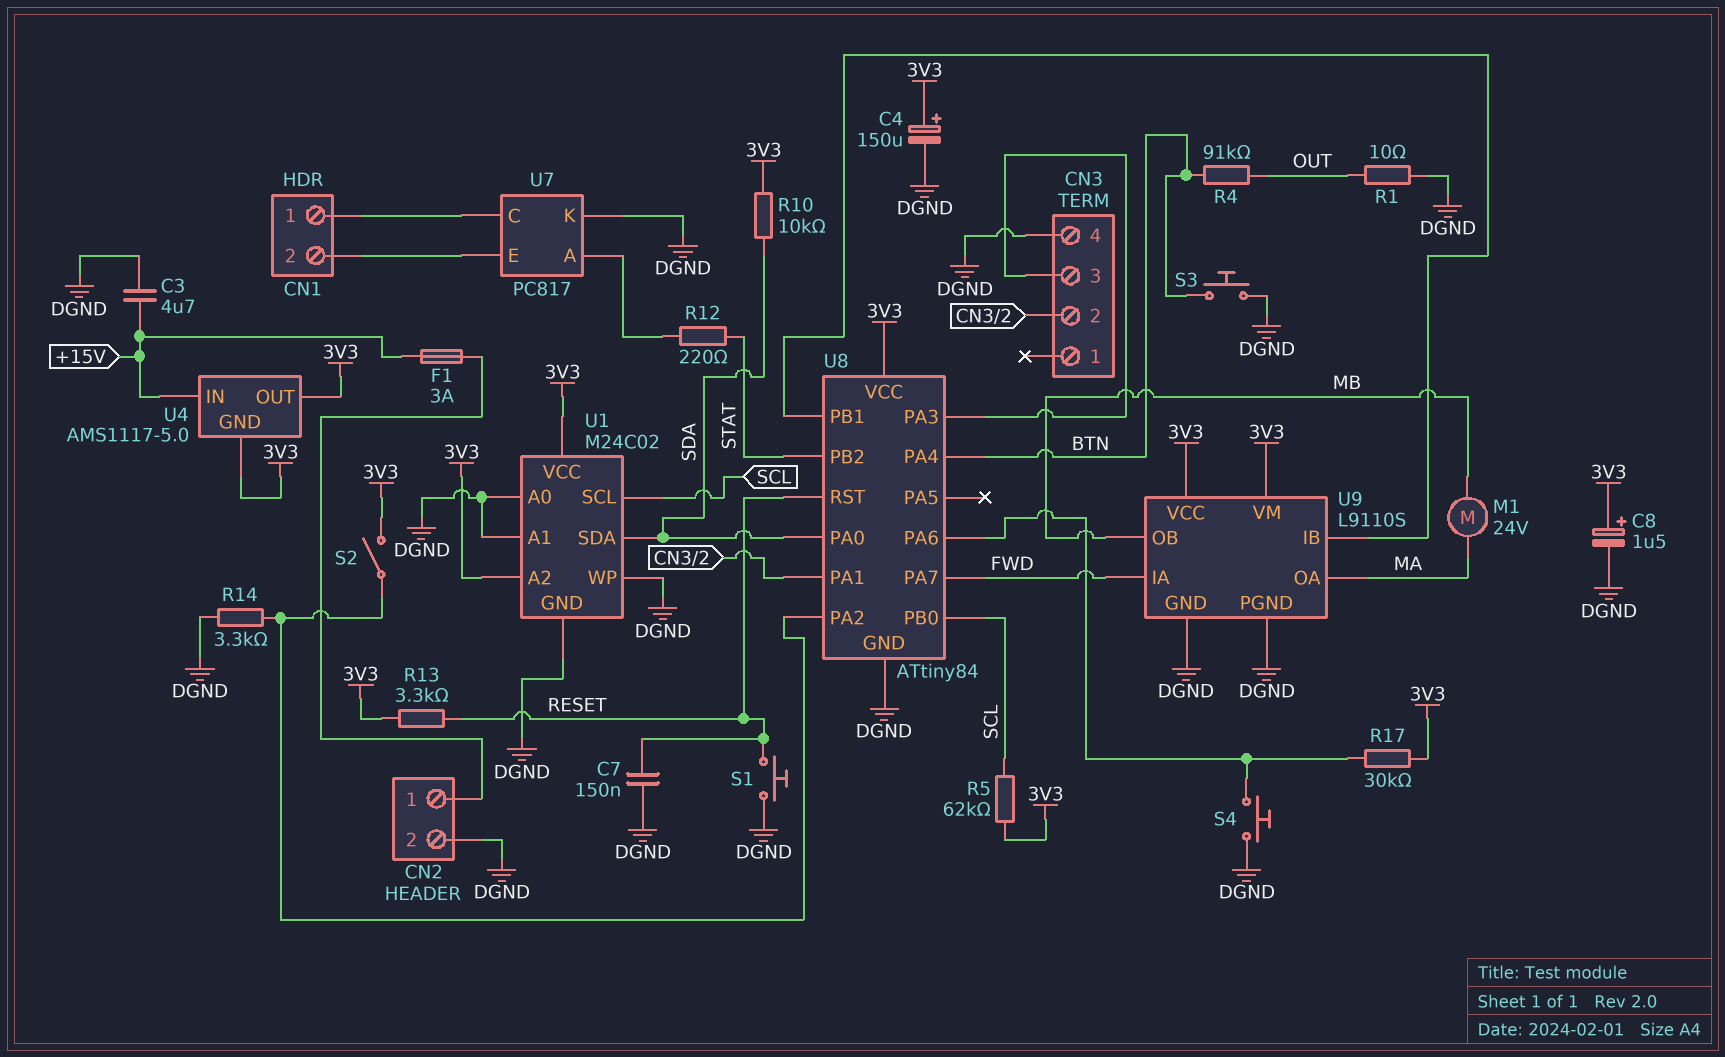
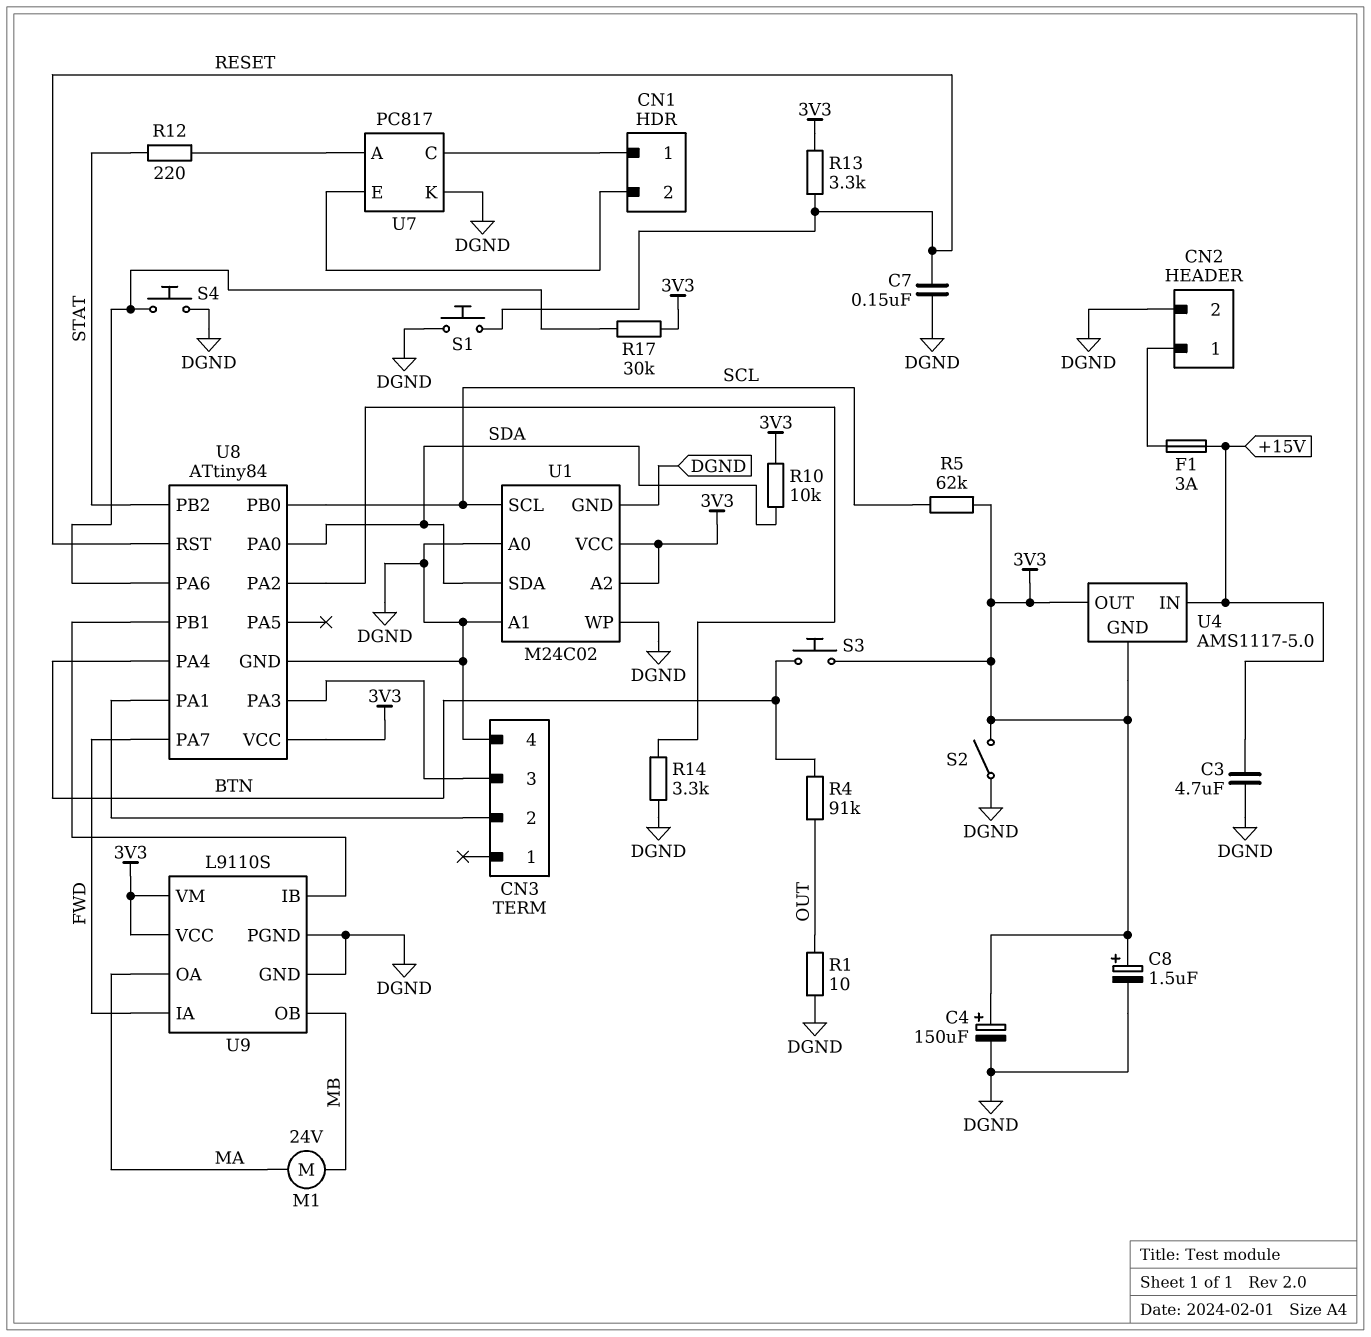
S2: switch (3V3, U8/PA2) -> switch (3V3, DGND)
S3: button (BTN, DGND) -> button (3V3, BTN)

